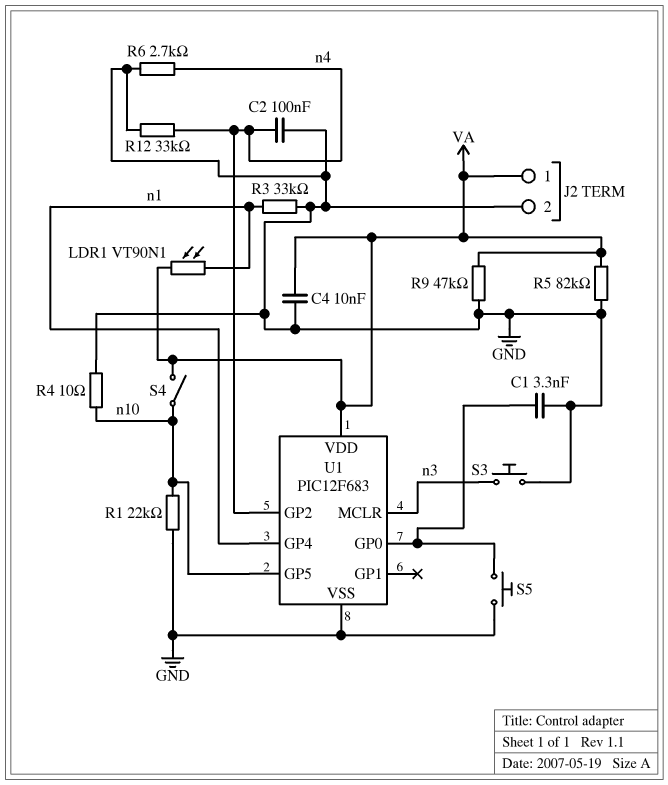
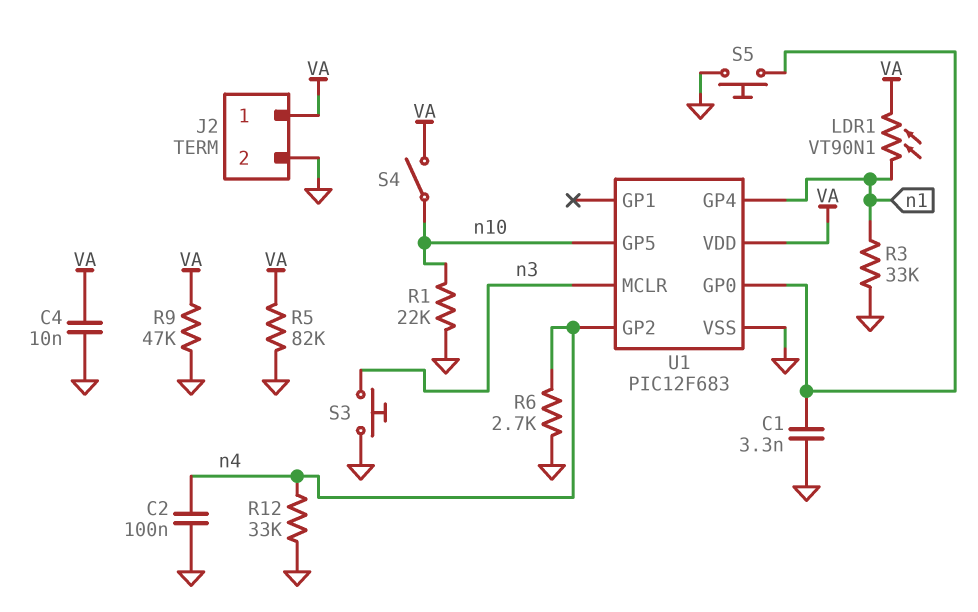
R4: 10 (GND, n10) -> none

